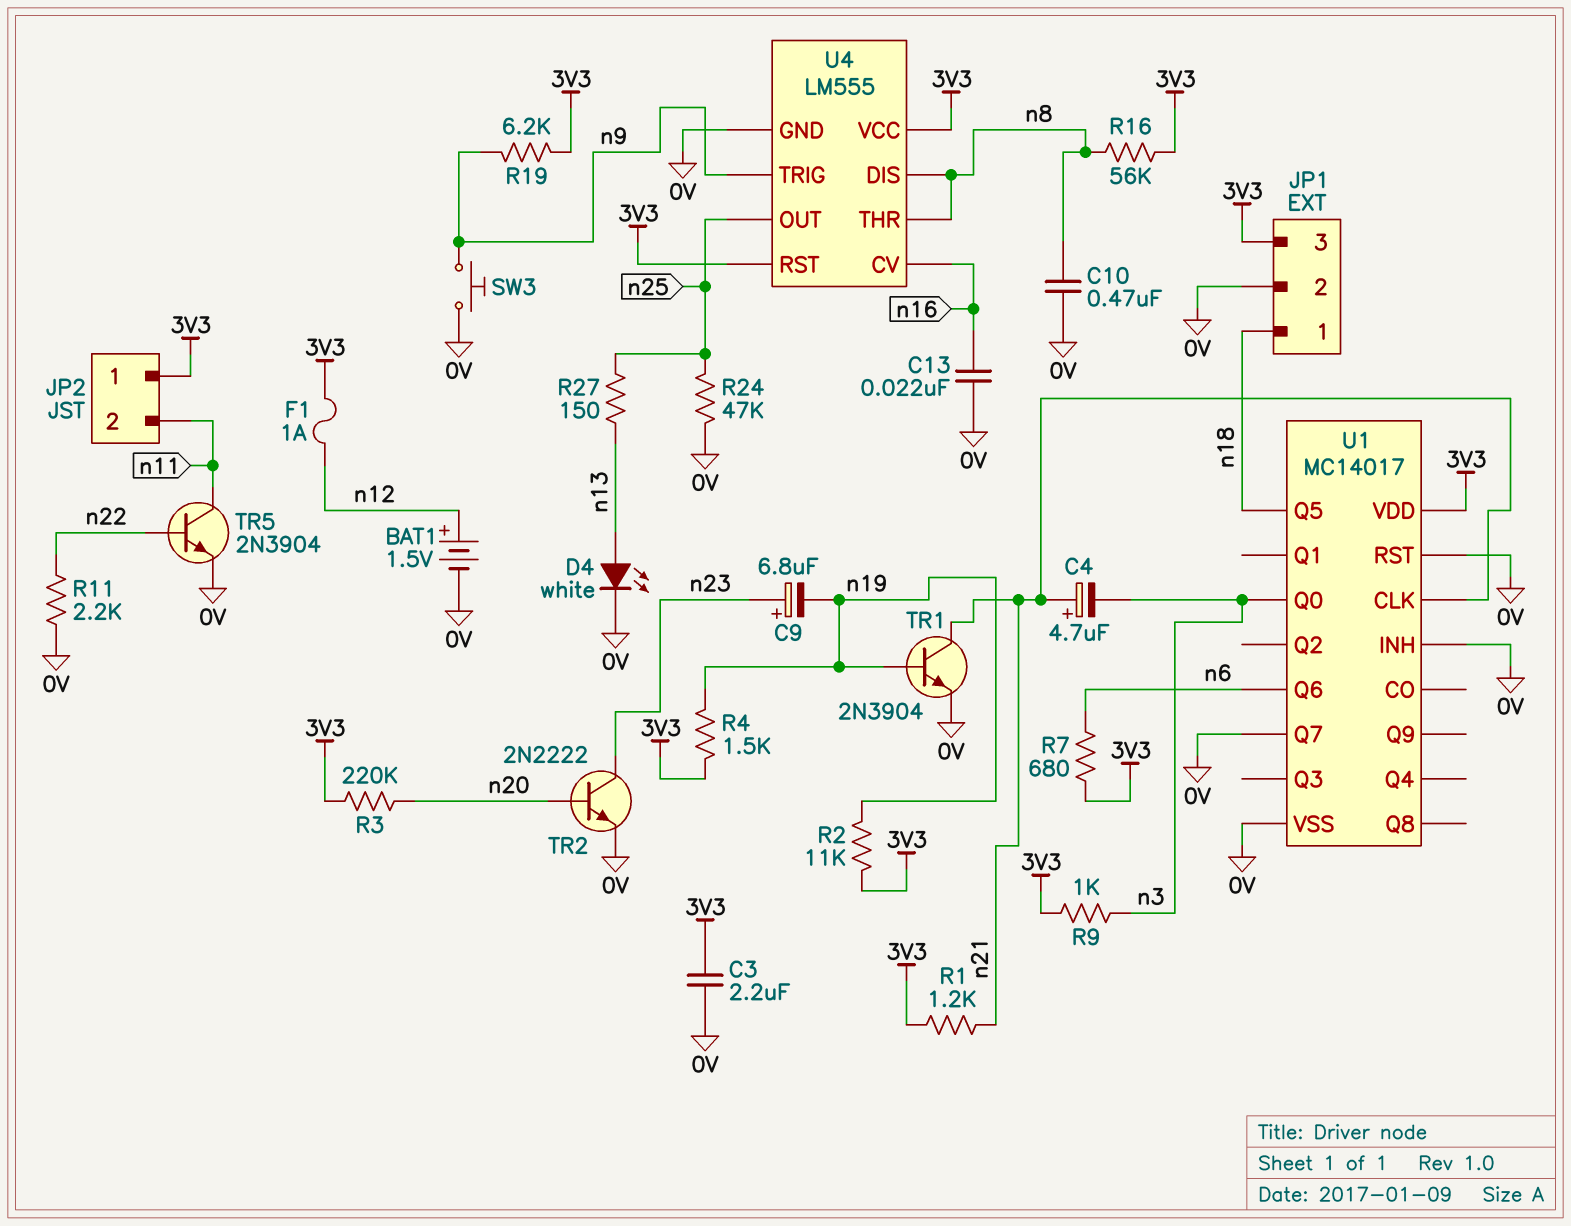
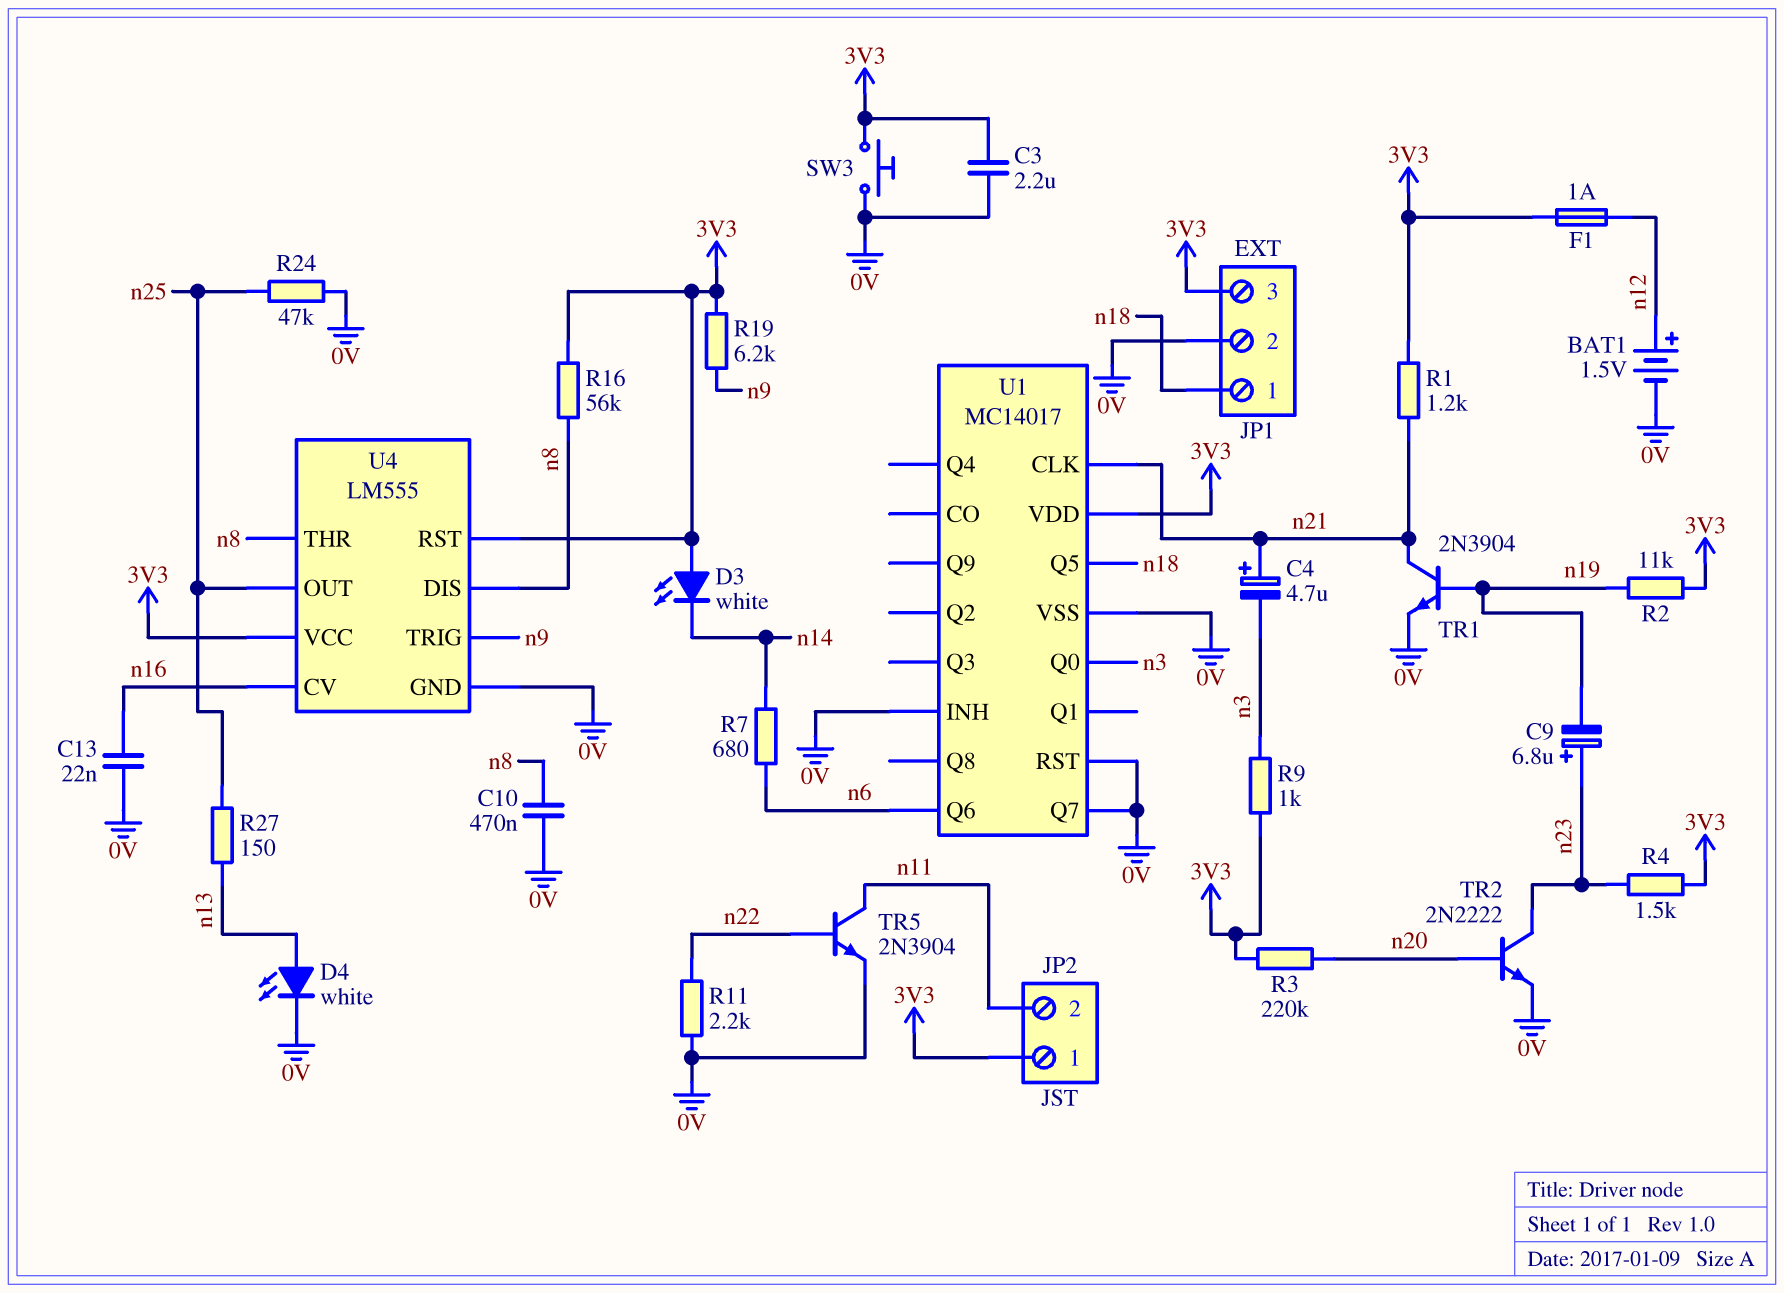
D3: none -> LED white (A 3V3, K n14)
R4: 1.5k (3V3, n19) -> 1.5k (3V3, n23)
R7: 680 (3V3, n6) -> 680 (n6, n14)
SW3: button (0V, n9) -> button (0V, 3V3)

